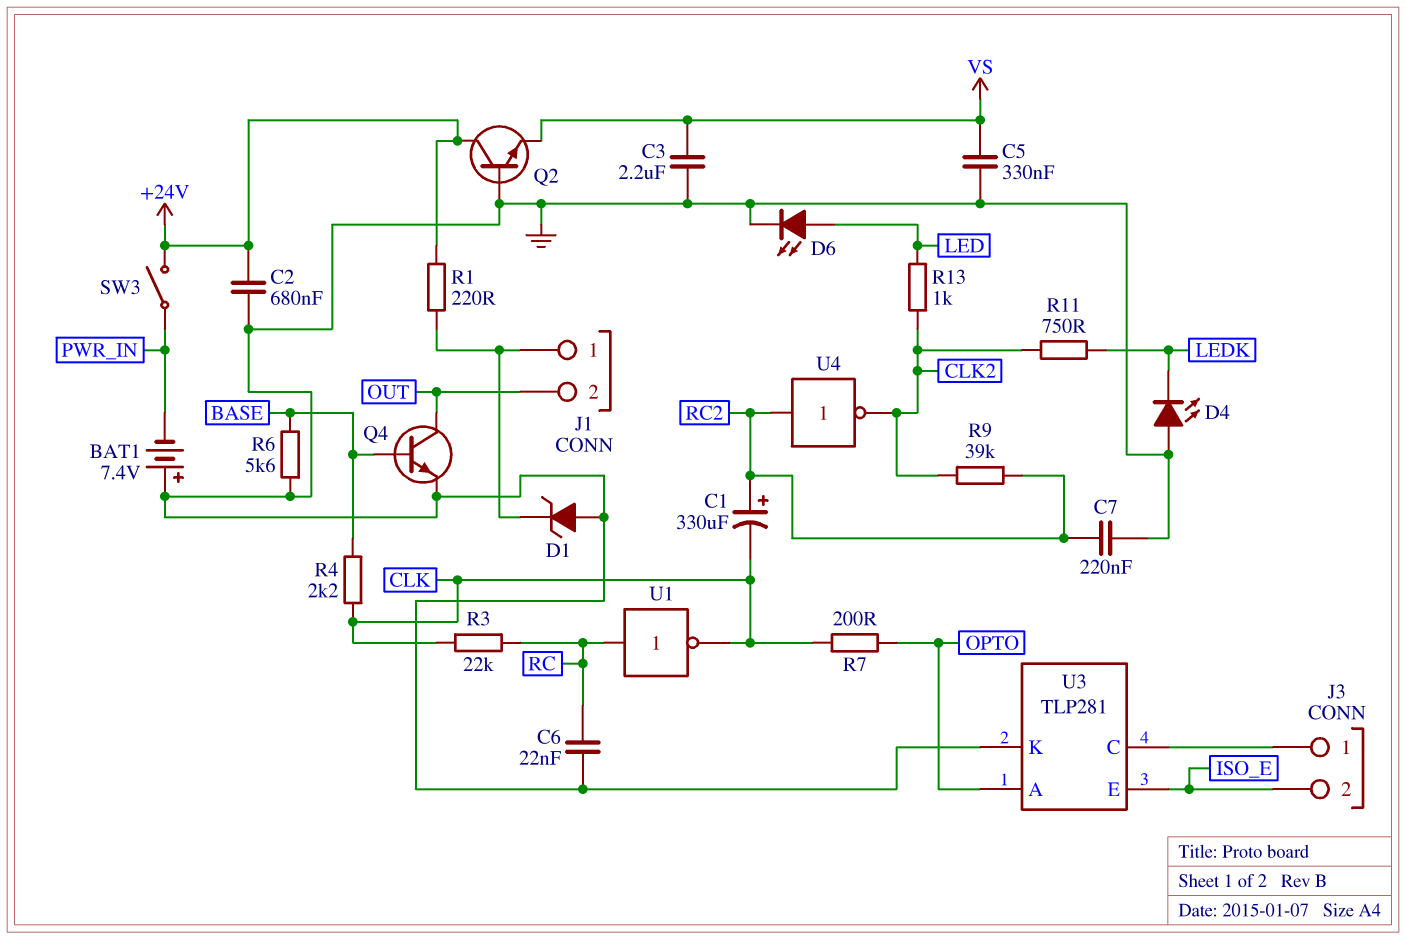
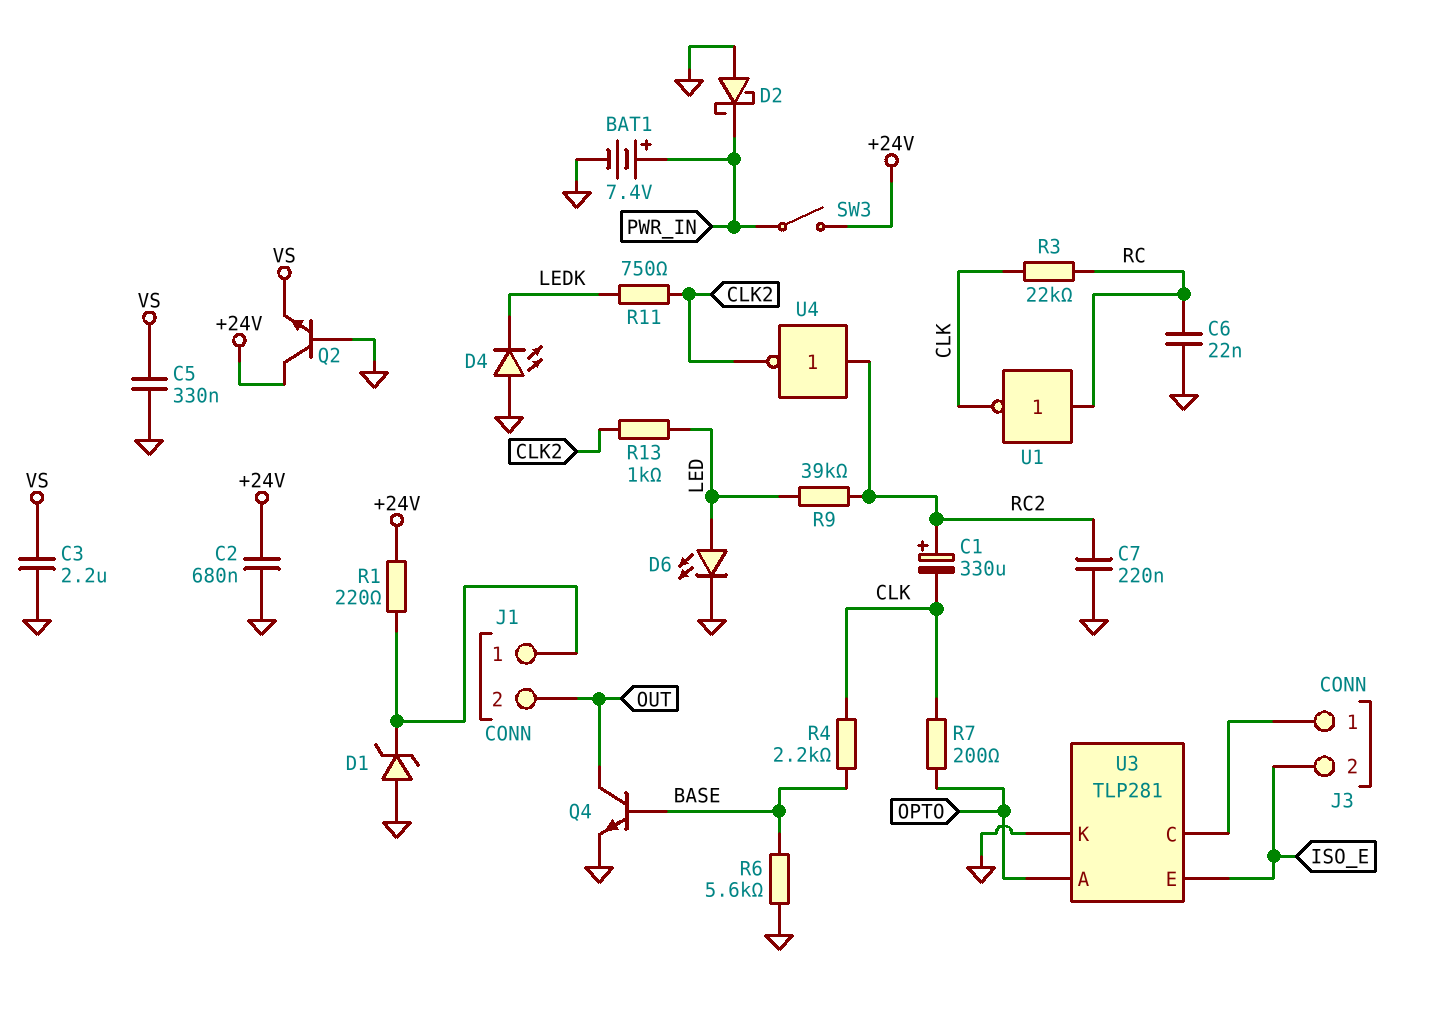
BAT1: 7.4V (plus GND, minus PWR_IN) -> 7.4V (plus PWR_IN, minus GND)
D2: none -> schottky (A GND, K PWR_IN)
R9: 39k (CLK2, RC2) -> 39k (LED, RC2)

